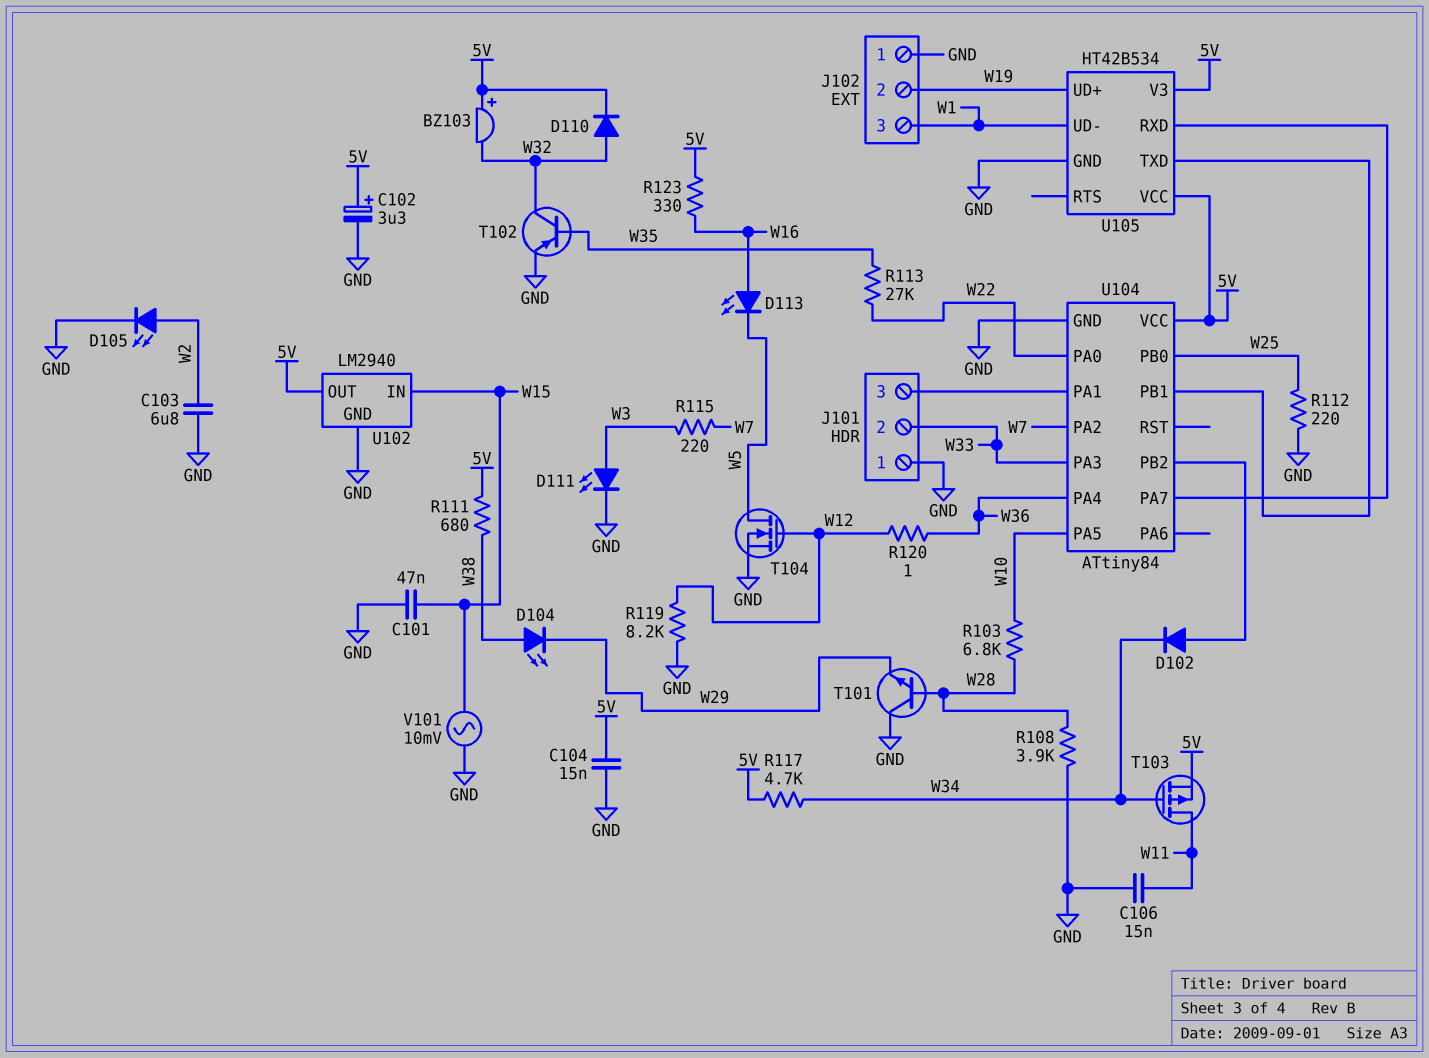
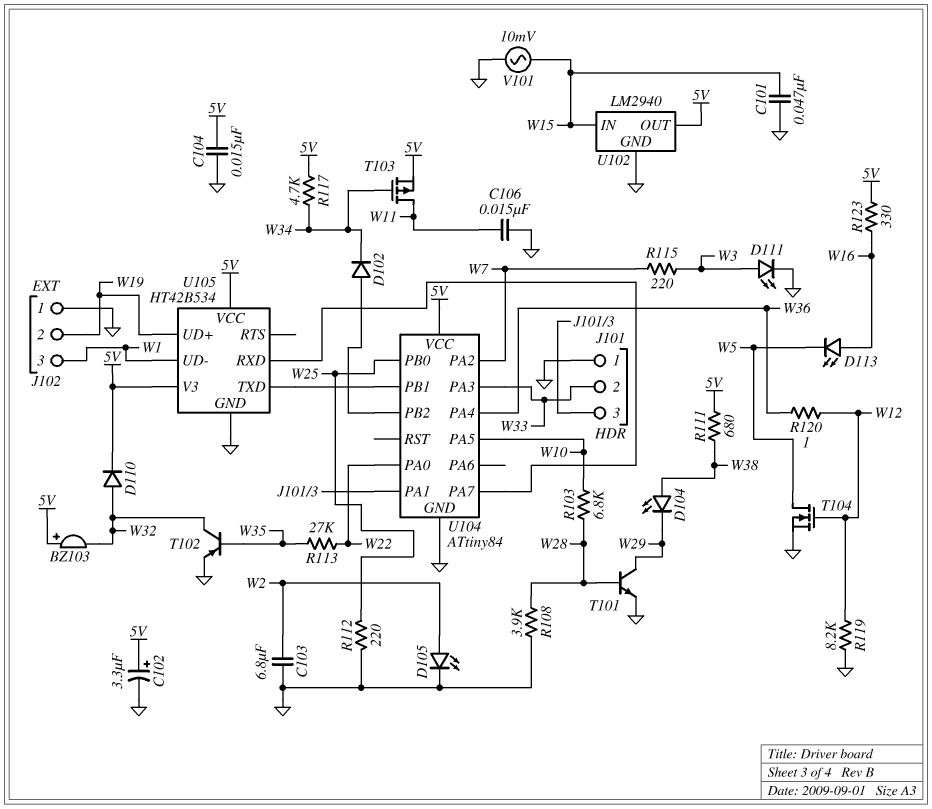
T101: NPN (B W28, C GND, E W29) -> NPN (B W28, C W29, E GND)

